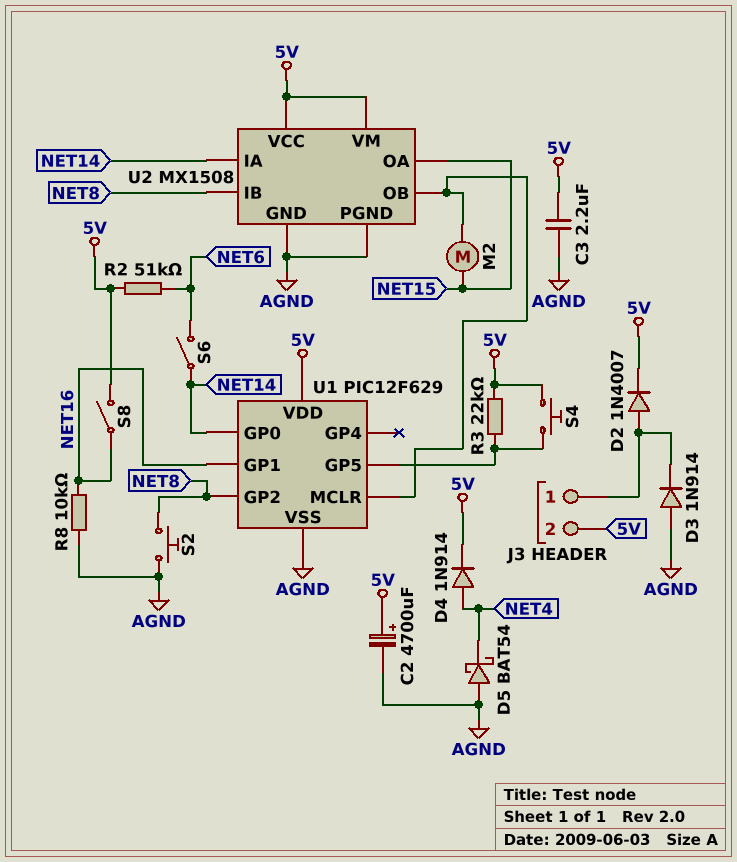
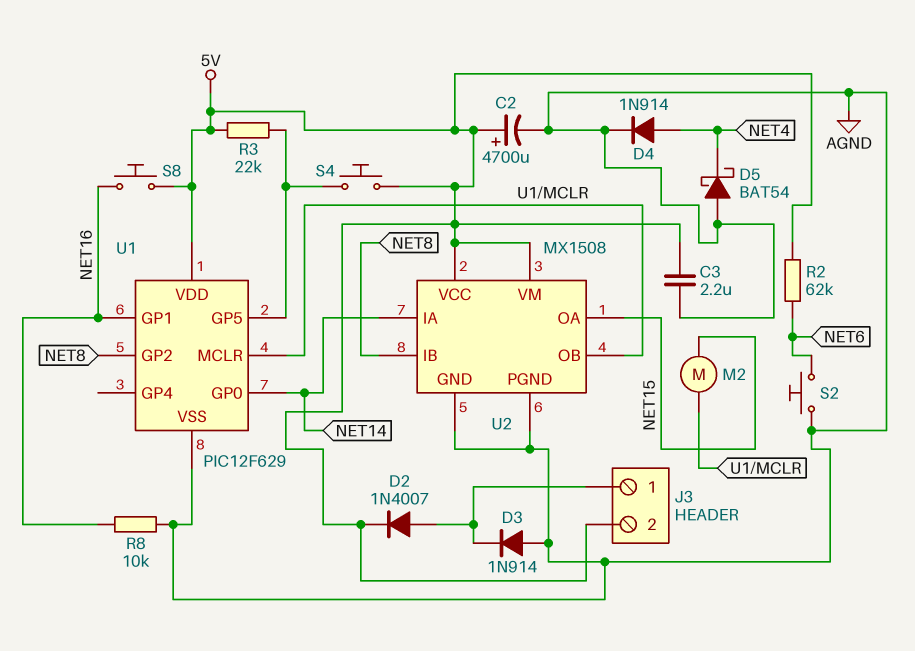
D4: diode 1N914 (A NET4, K 5V) -> diode 1N914 (A NET4, K AGND)
R2: 51k (5V, NET6) -> 62k (5V, NET6)
S2: button (AGND, NET8) -> button (AGND, NET6)
S6: switch (NET6, NET14) -> none
S8: switch (5V, NET16) -> button (5V, NET16)

